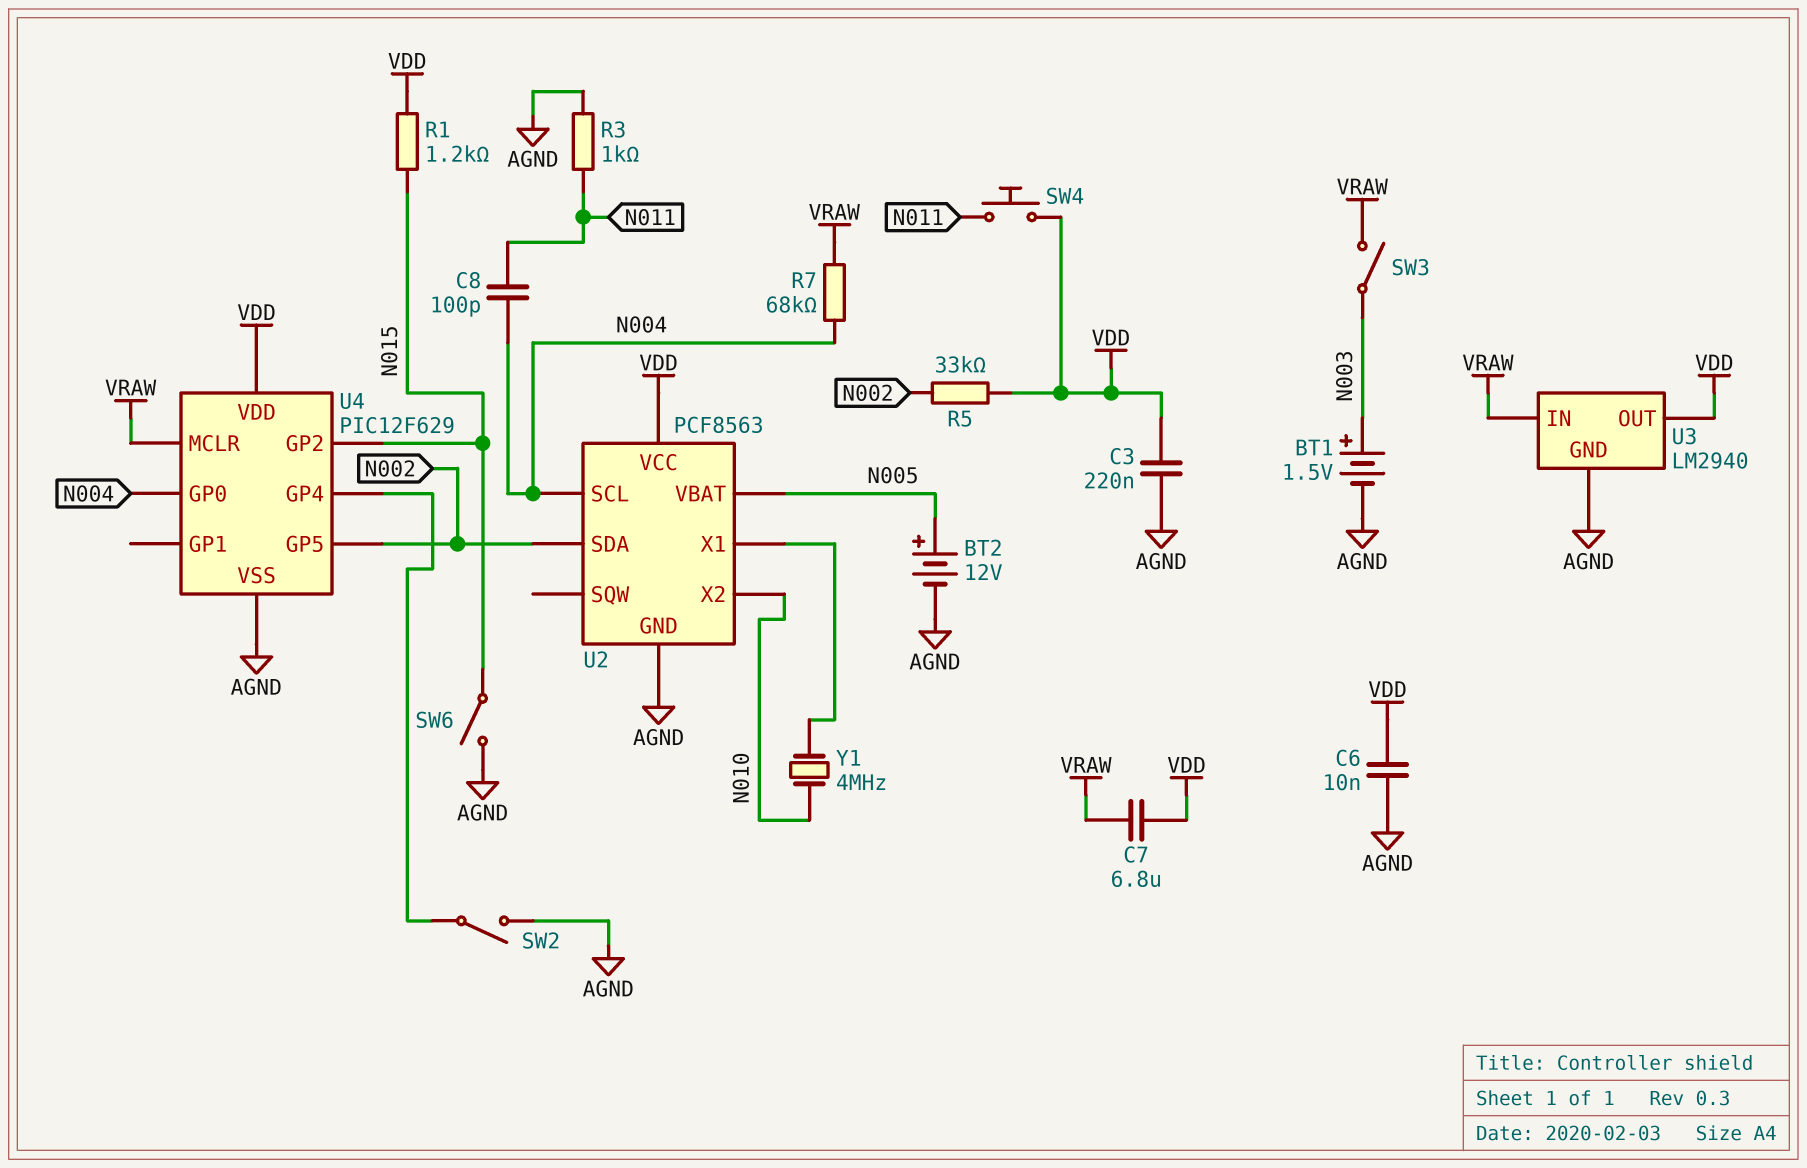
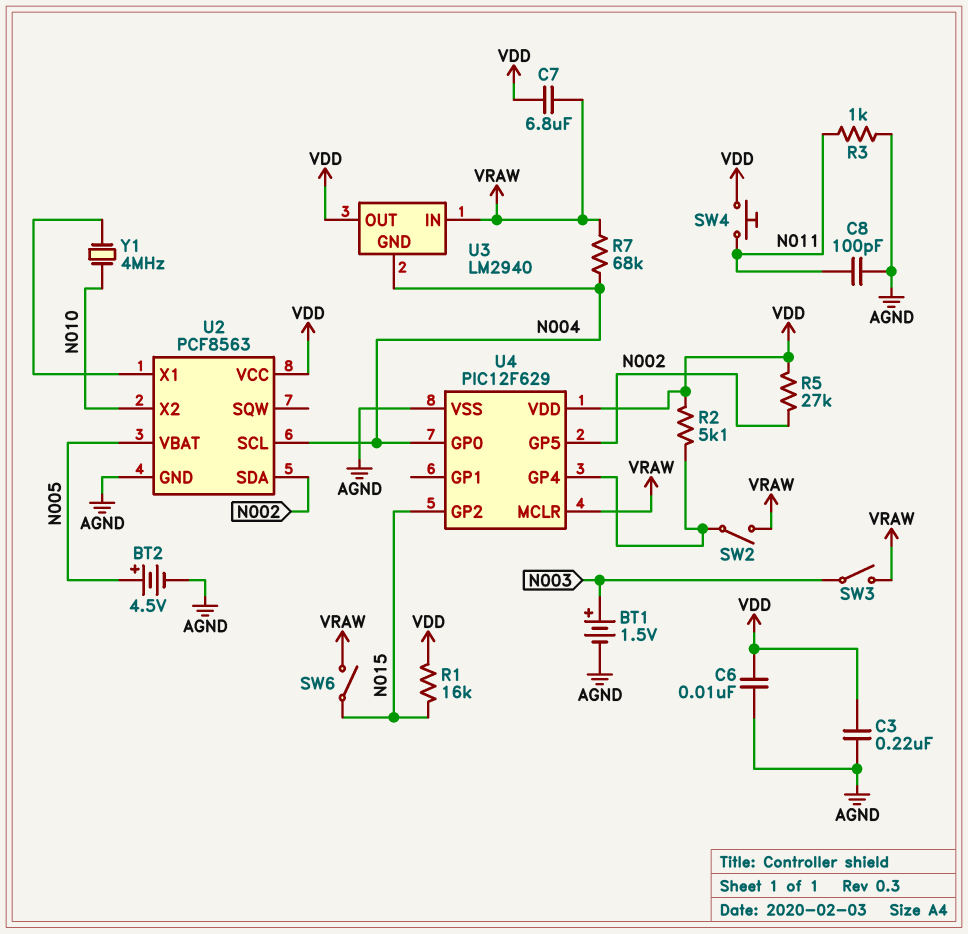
BT2: 12V (plus N005, minus AGND) -> 4.5V (plus N005, minus AGND)
C8: 100pF (N004, N011) -> 100pF (AGND, N011)
R1: 1.2k (N015, VDD) -> 16k (N015, VDD)
R2: none -> 5.1k (U4/GP4, VDD)
R5: 33k (N002, VDD) -> 27k (N002, VDD)
SW2: switch (AGND, U4/GP4) -> switch (U4/GP4, VRAW)
SW6: switch (AGND, N015) -> switch (N015, VRAW)
U3 pin GND: AGND -> N004

